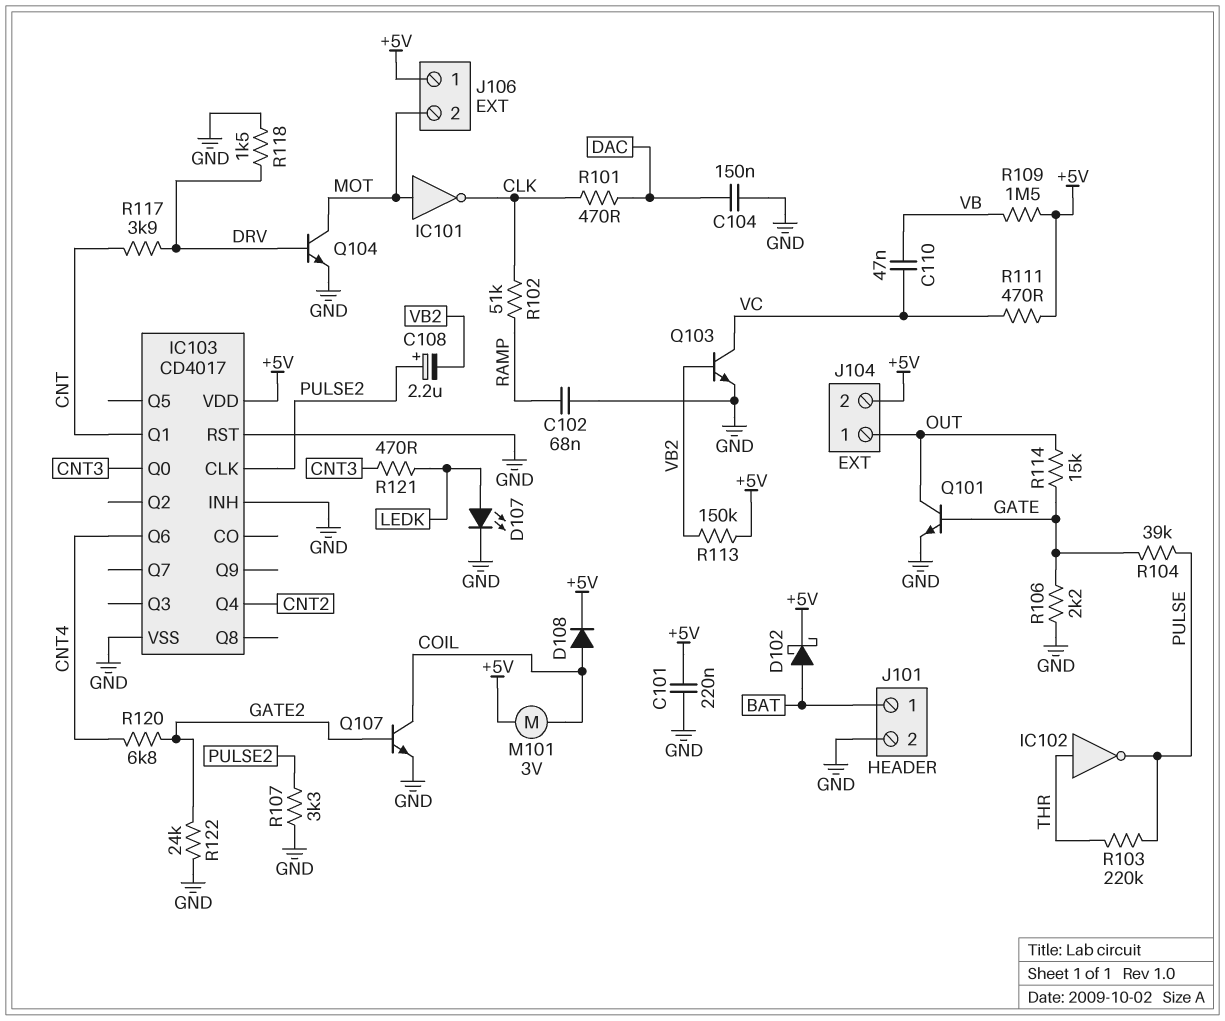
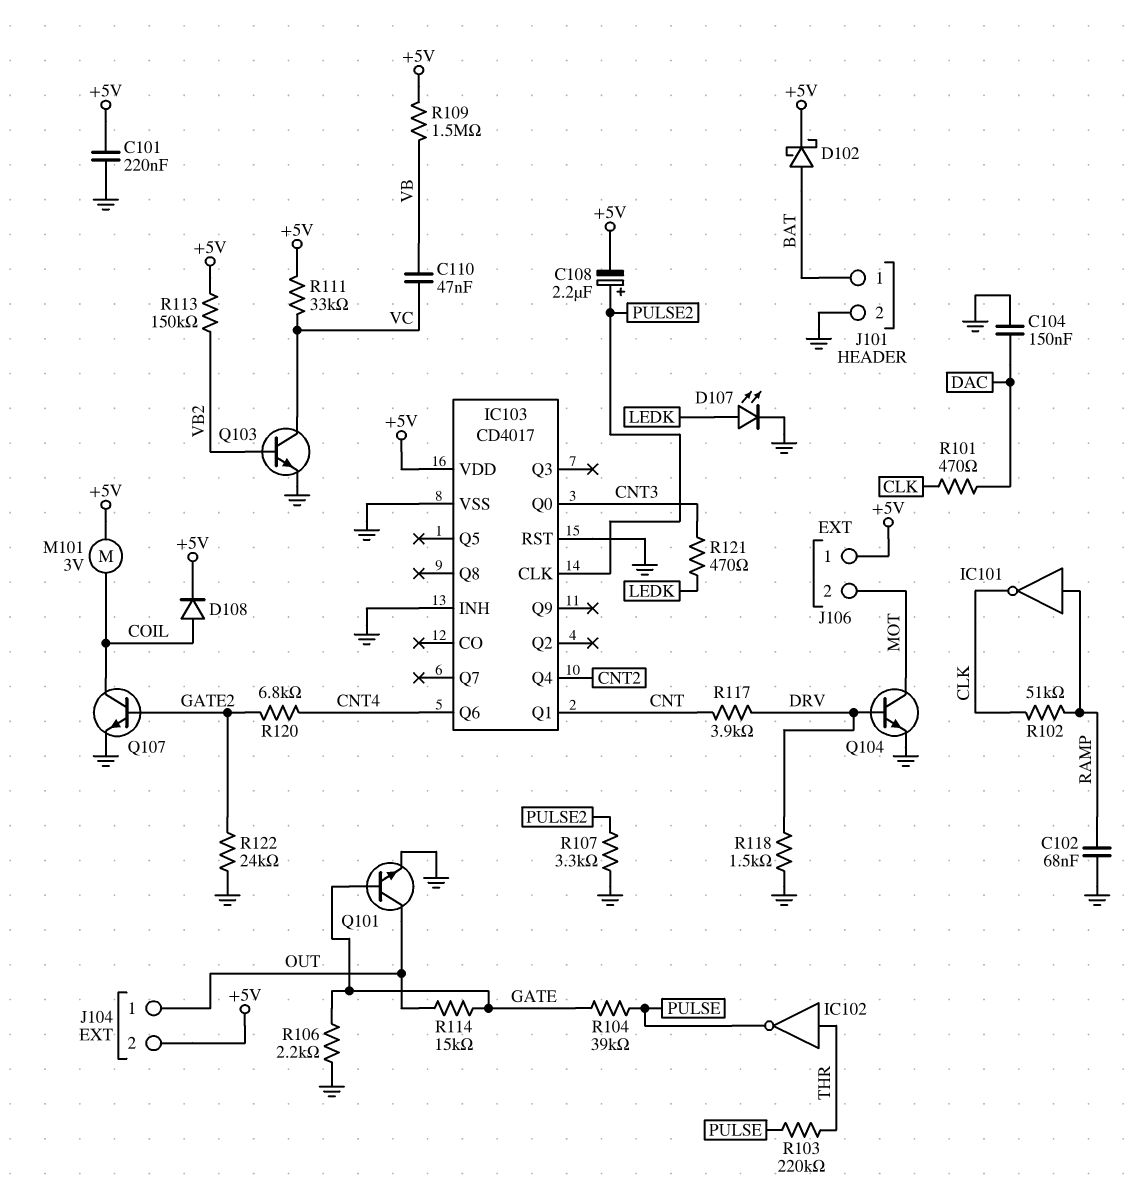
C108: 2.2uF (plus PULSE2, minus VB2) -> 2.2uF (plus PULSE2, minus +5V)
IC101: NOT (in MOT, out CLK) -> NOT (in RAMP, out CLK)
R111: 470 (+5V, VC) -> 33k (+5V, VC)

